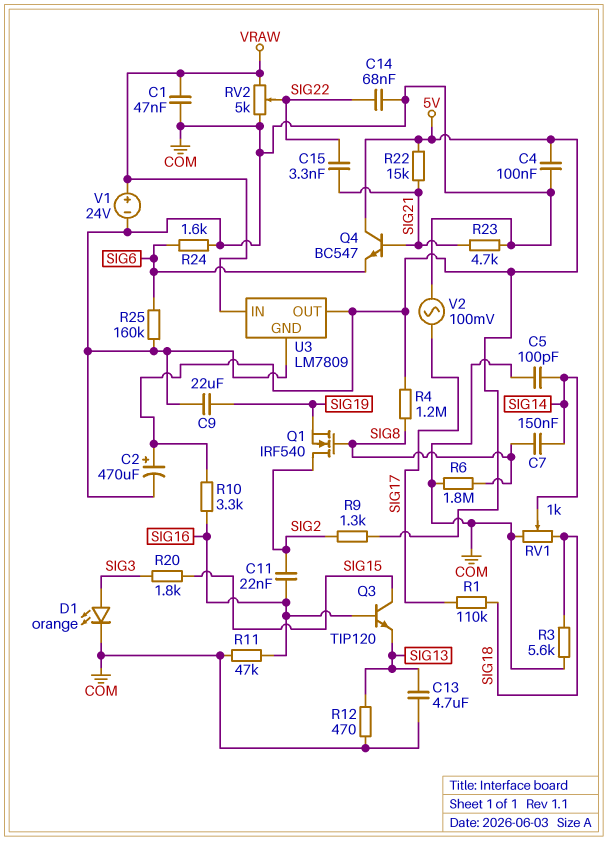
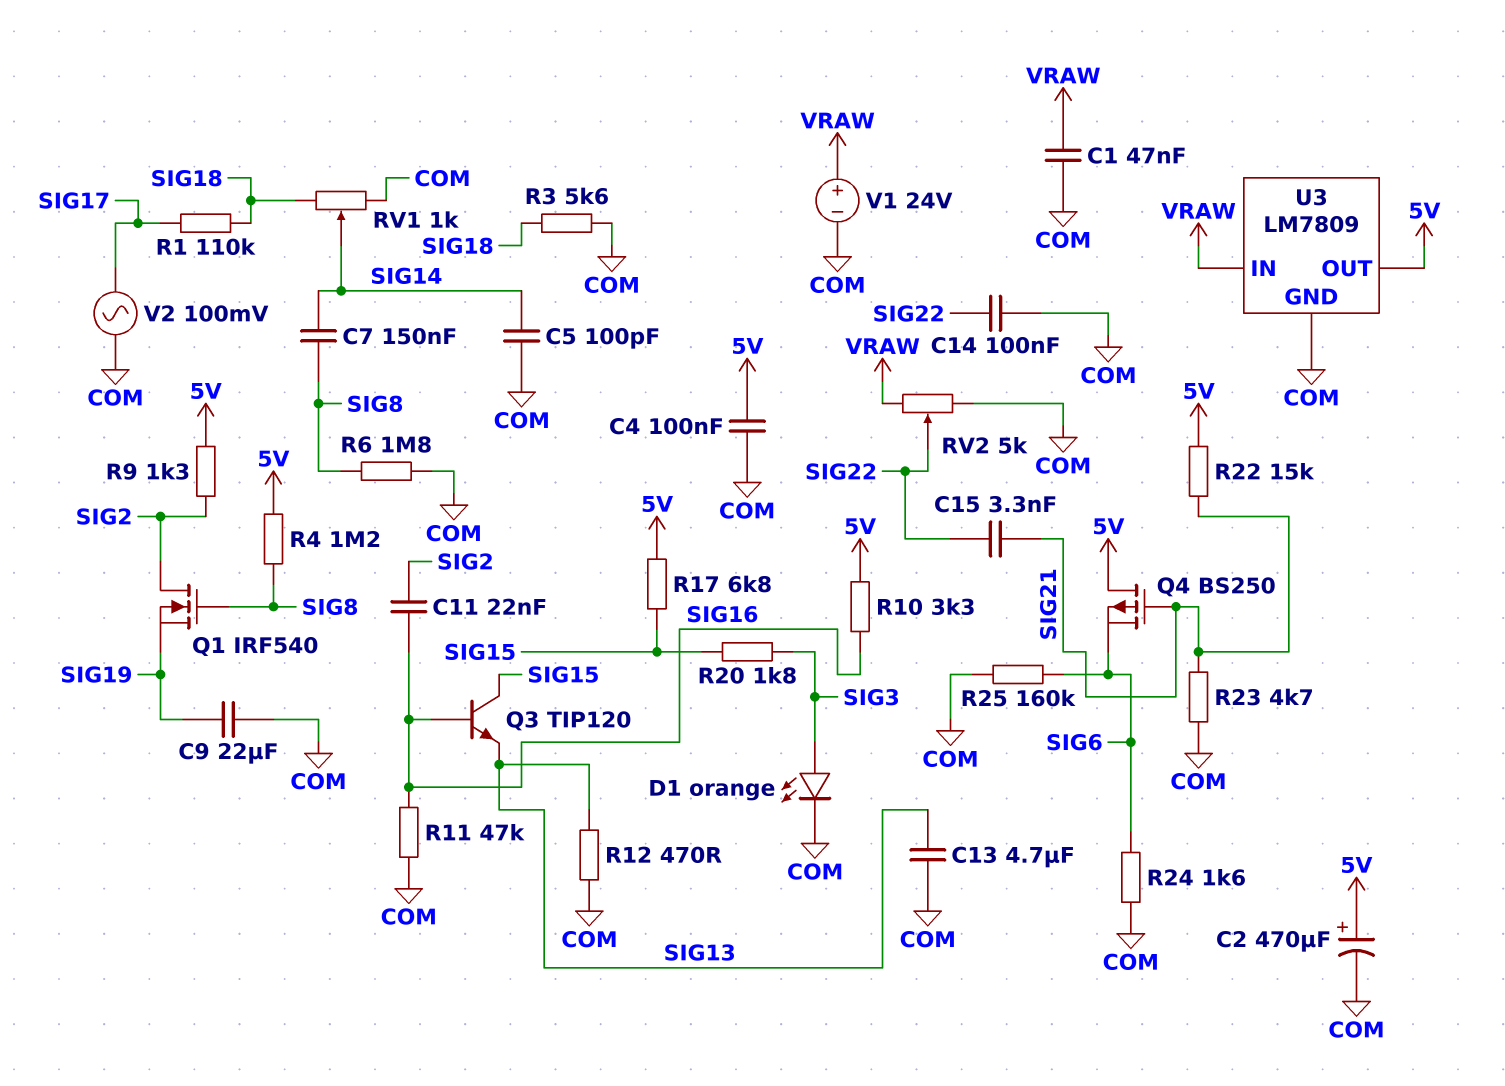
C14: 68nF (COM, SIG22) -> 100nF (COM, SIG22)
Q4: NPN BC547 (B SIG21, C 5V, E SIG6) -> PMOS BS250 (G SIG21, D 5V, S SIG6)
R17: none -> 6.8k (5V, SIG15)

